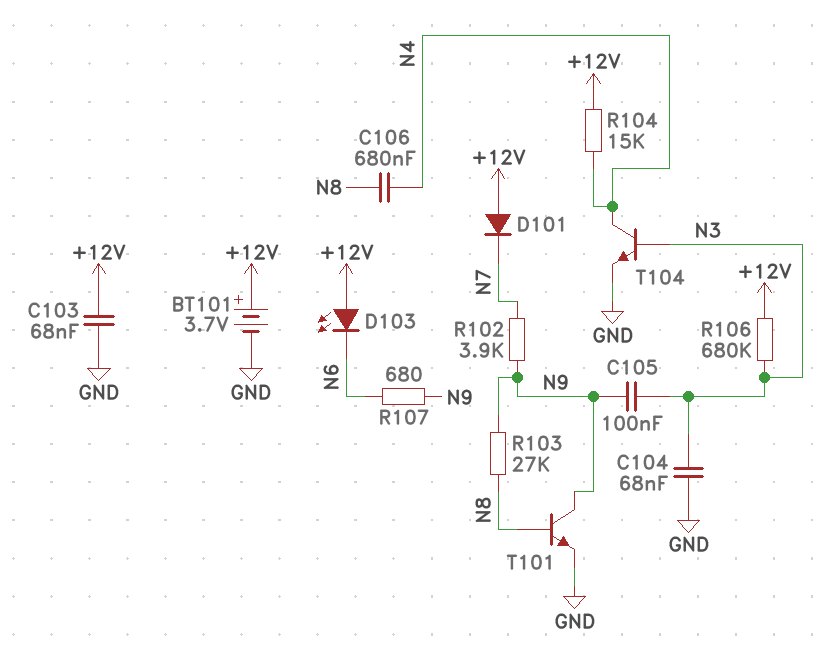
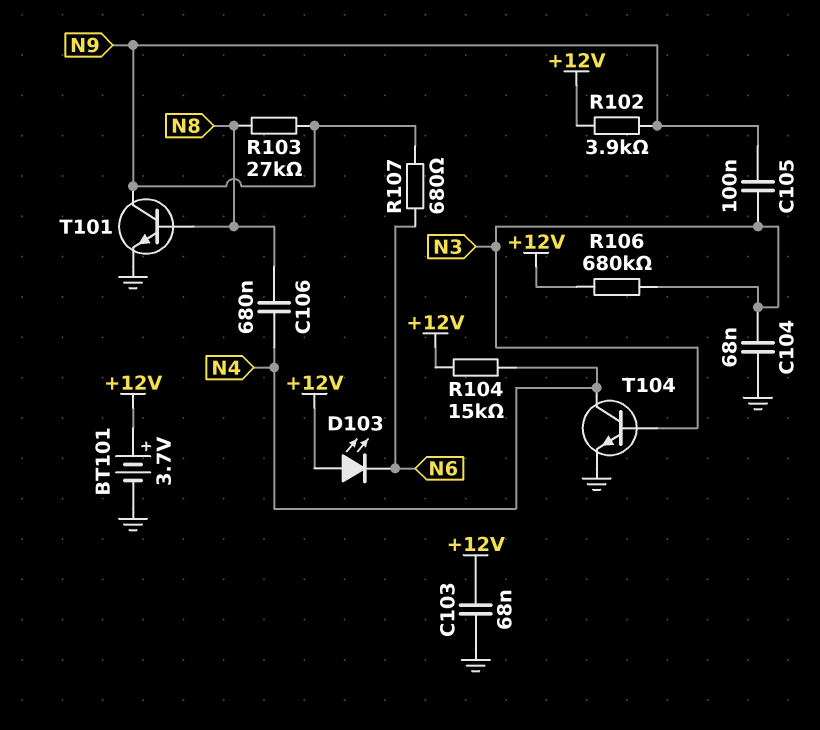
D101: diode (A +12V, K N7) -> none
R102: 3.9k (N7, N9) -> 3.9k (+12V, N9)

